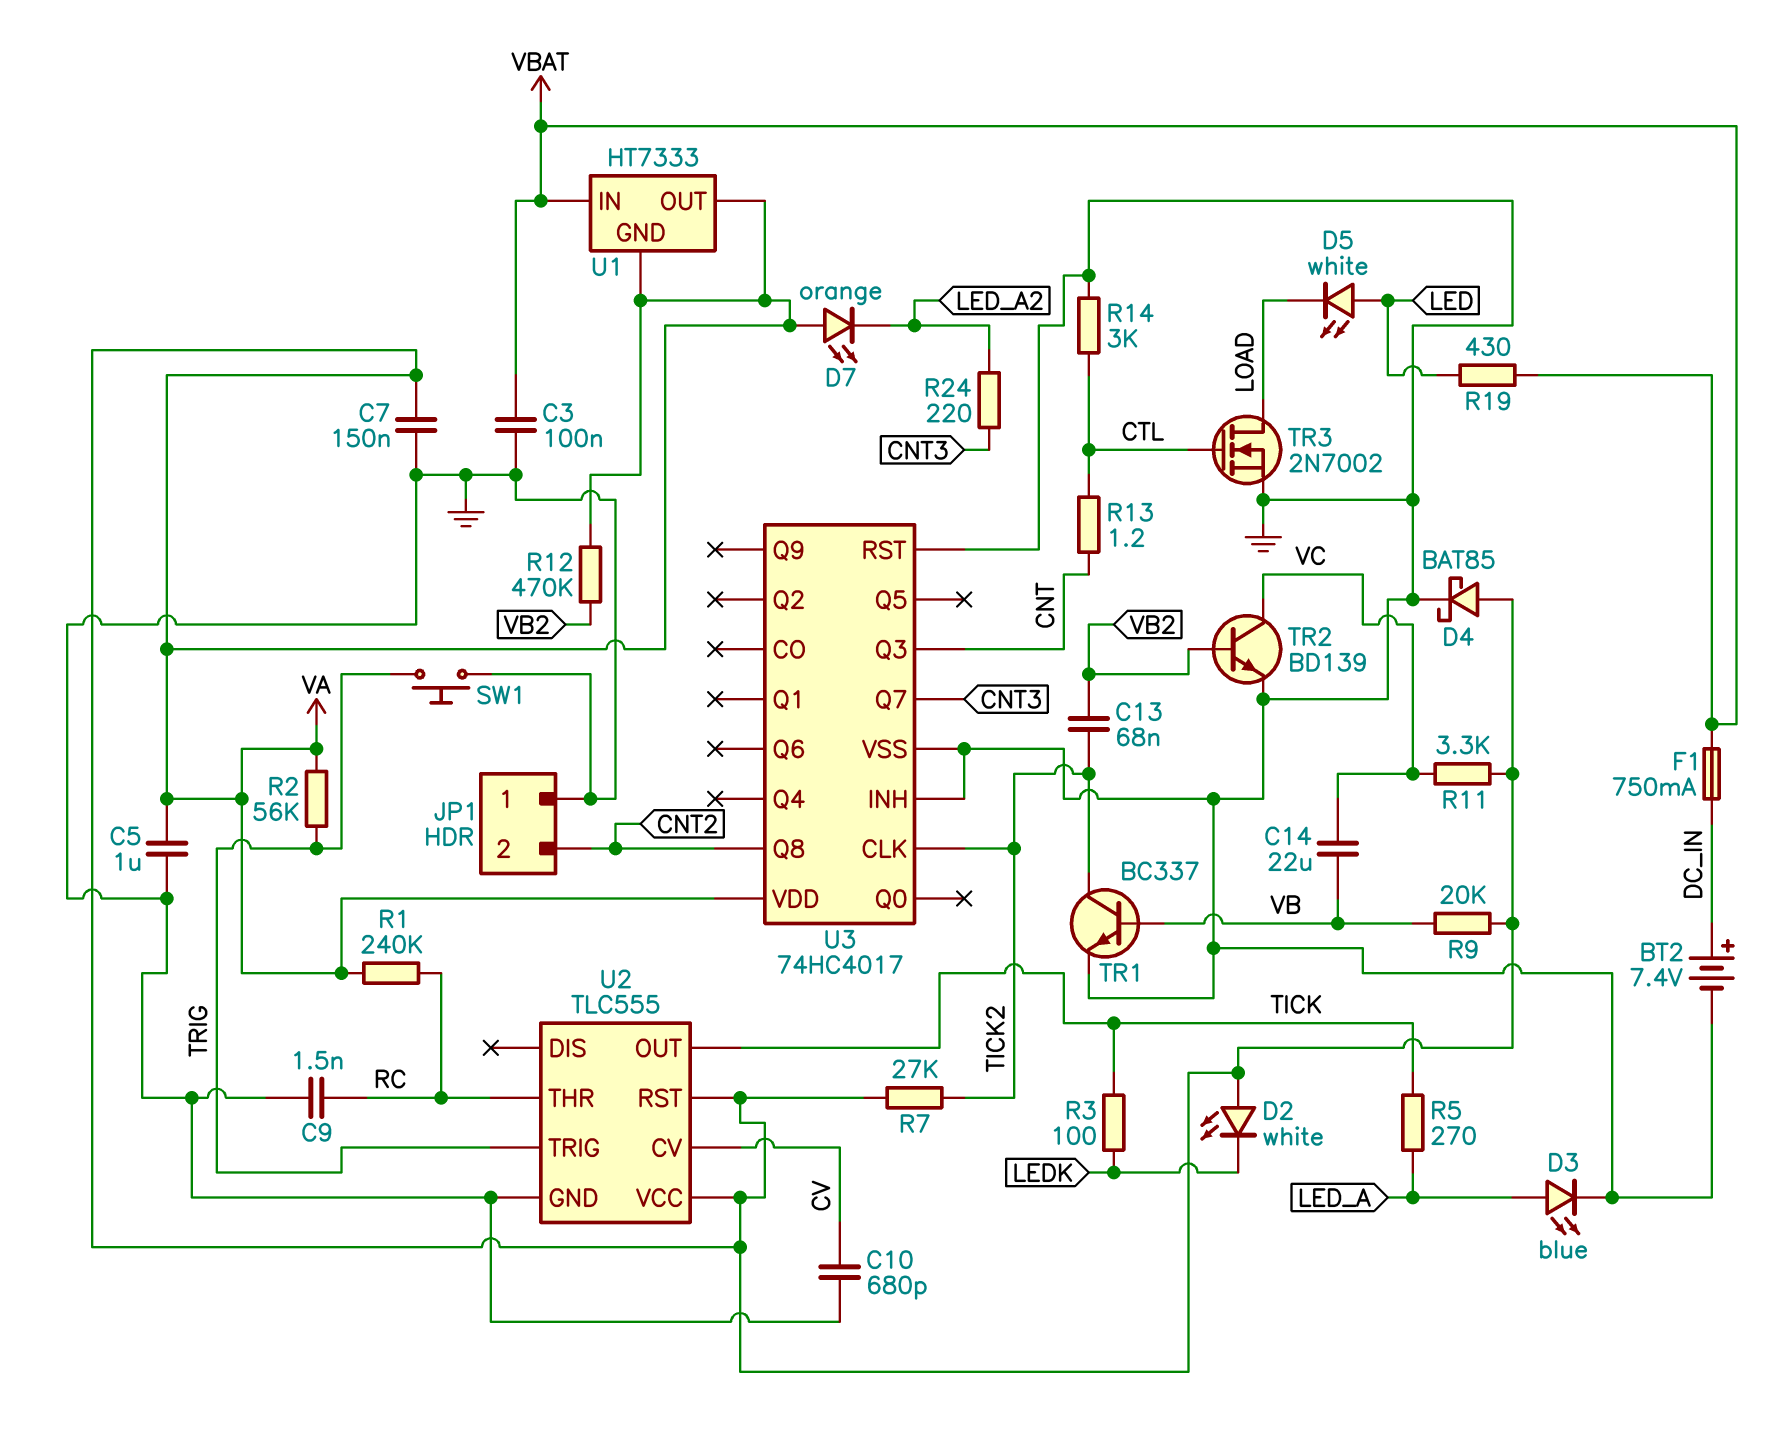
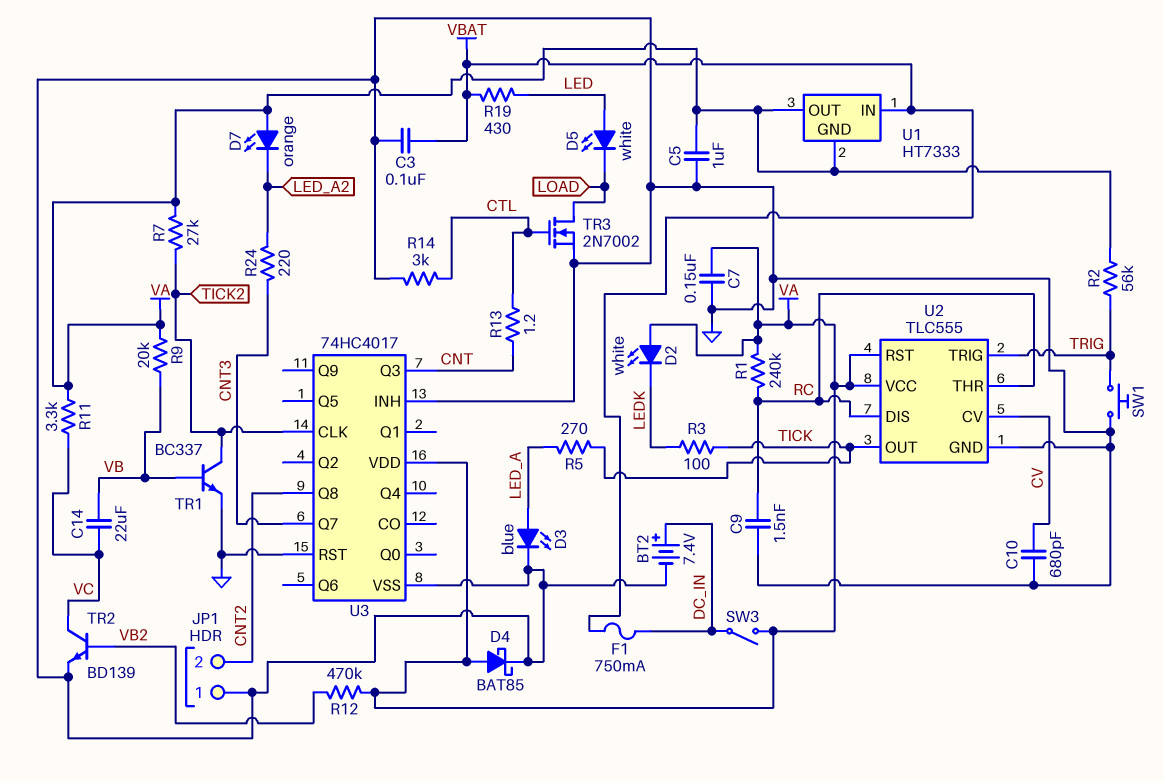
C13: 68nF (TICK2, VB2) -> none
SW3: none -> switch (DC_IN, VA)
U2 pin DIS: none -> RC

